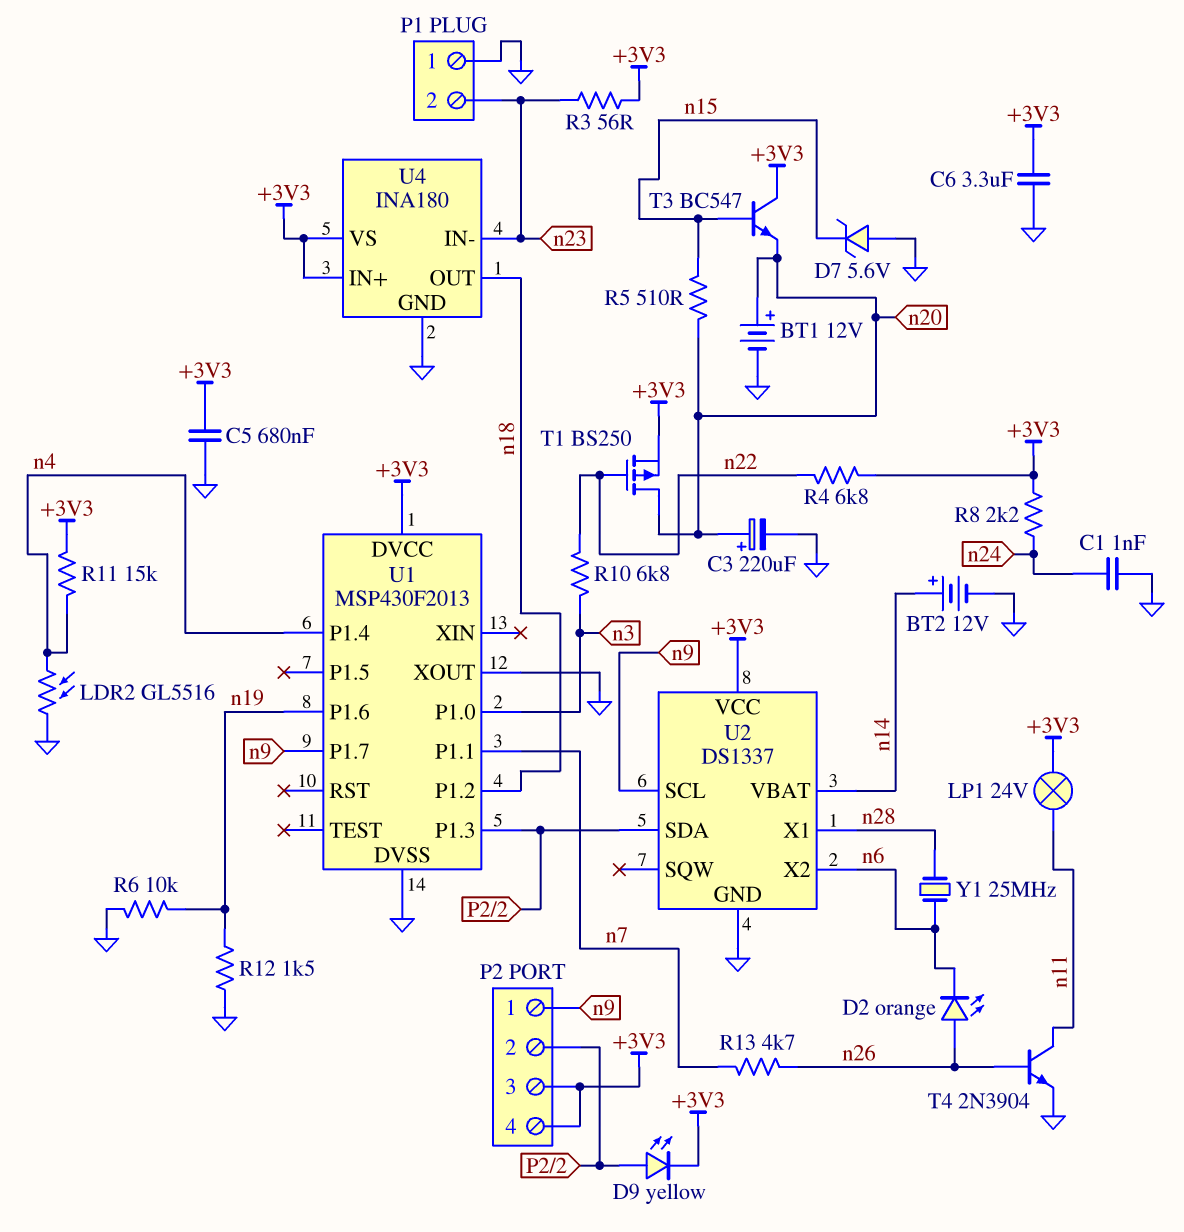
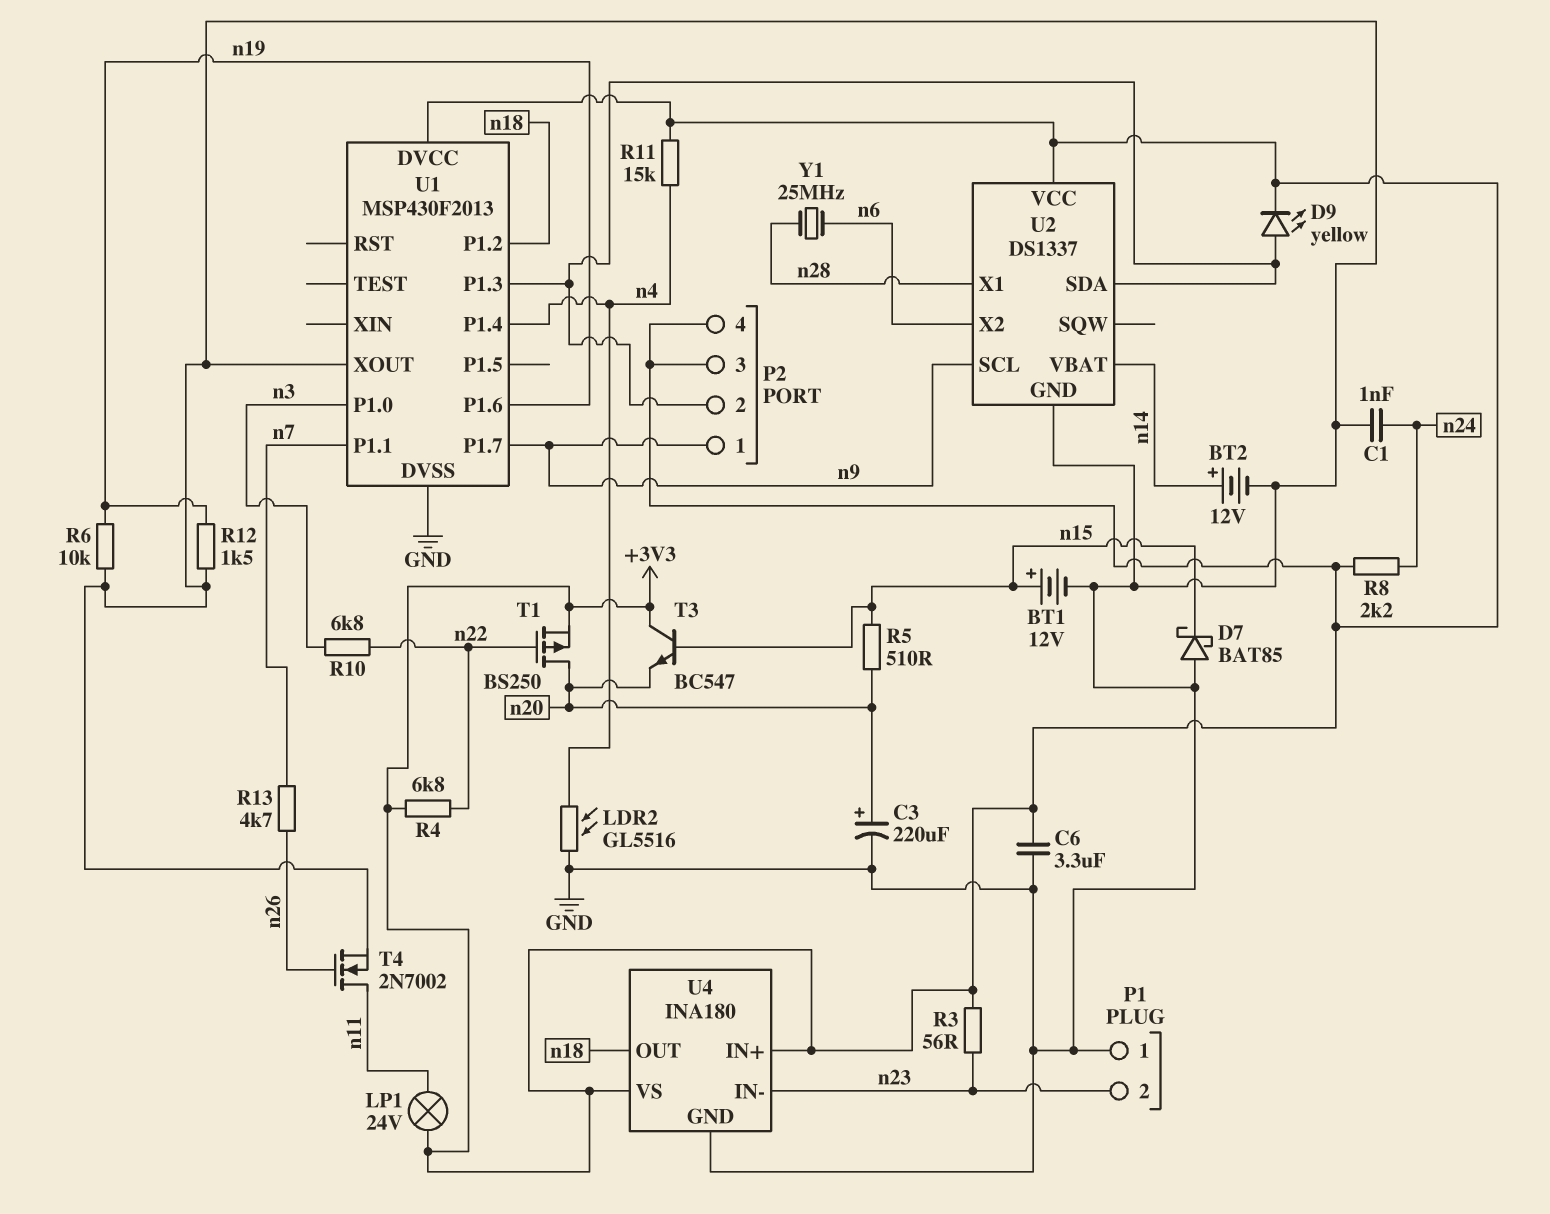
BT1: 12V (plus n20, minus GND) -> 12V (plus n15, minus GND)
C5: 680nF (+3V3, GND) -> none
D2: LED orange (A n26, K n6) -> none
D7: zener 5.6V (A GND, K n15) -> schottky BAT85 (A GND, K n15)
T4: NPN 2N3904 (B n26, C n11, E GND) -> NMOS 2N7002 (G n26, D n11, S GND)

